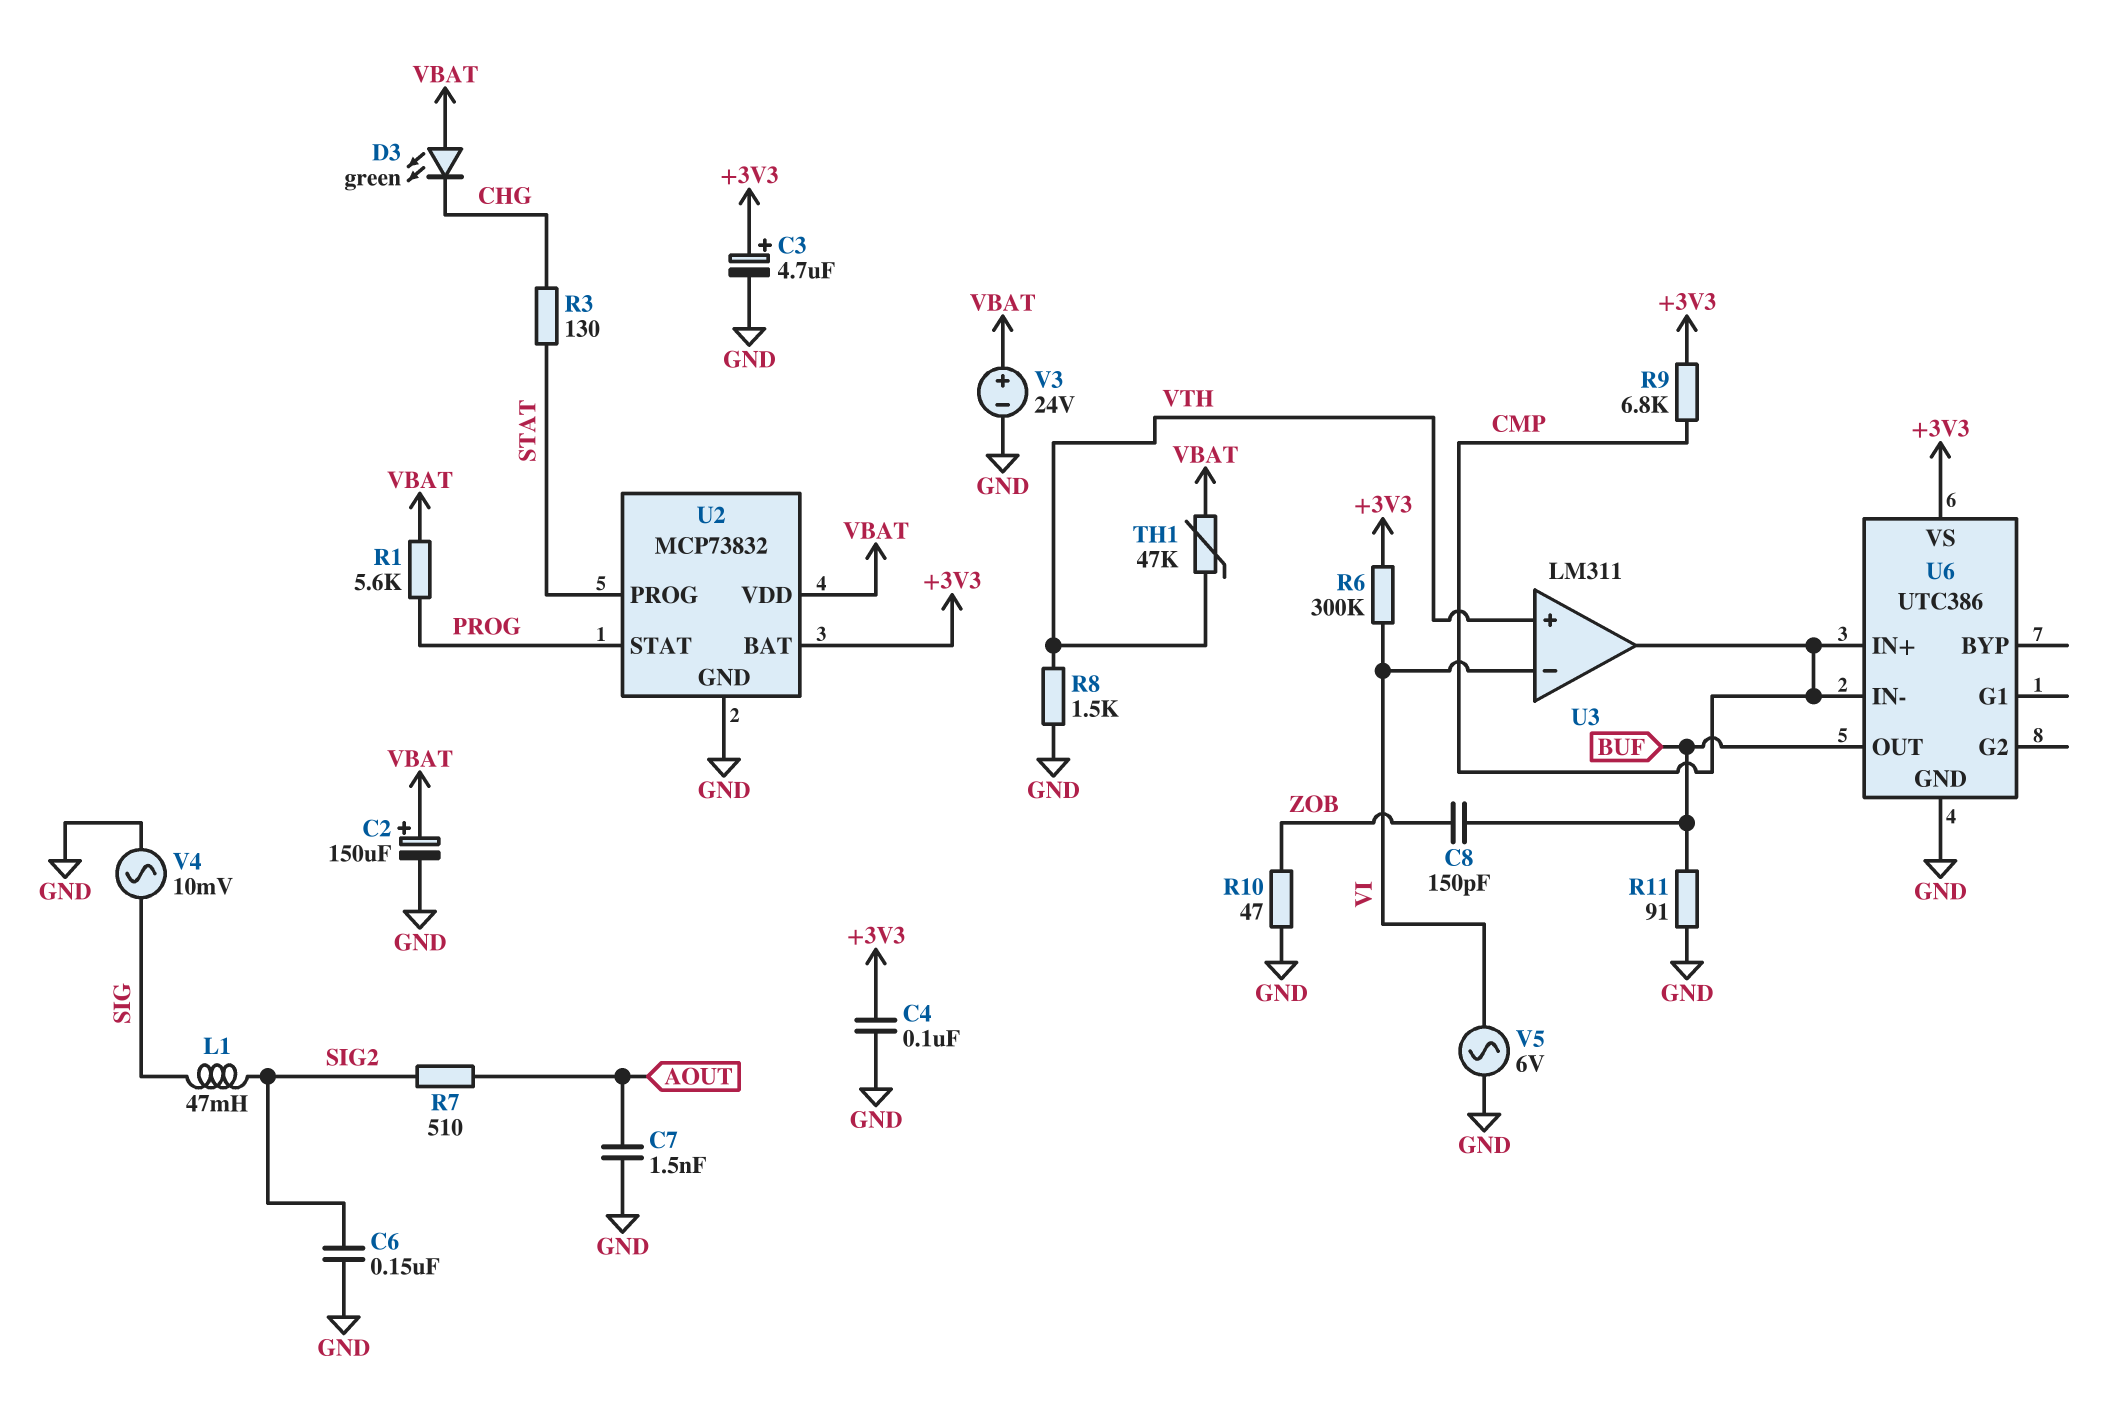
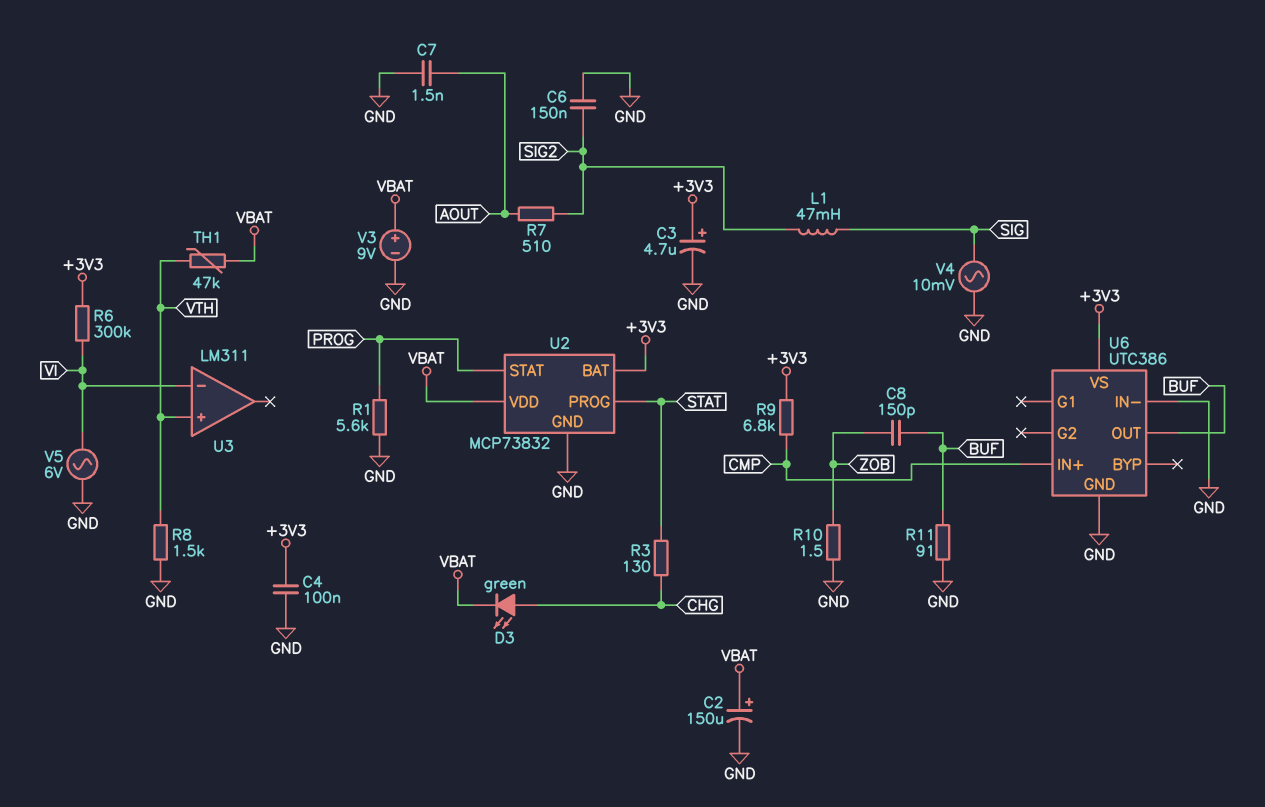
D3: LED green (A VBAT, K CHG) -> LED green (A CHG, K VBAT)
R1: 5.6k (PROG, VBAT) -> 5.6k (GND, PROG)
R10: 47 (GND, ZOB) -> 1.5 (GND, ZOB)
U3 pin out: CMP -> none
U6 pin IN-: CMP -> GND
V3: 24V (plus VBAT, minus GND) -> 9V (plus VBAT, minus GND)

